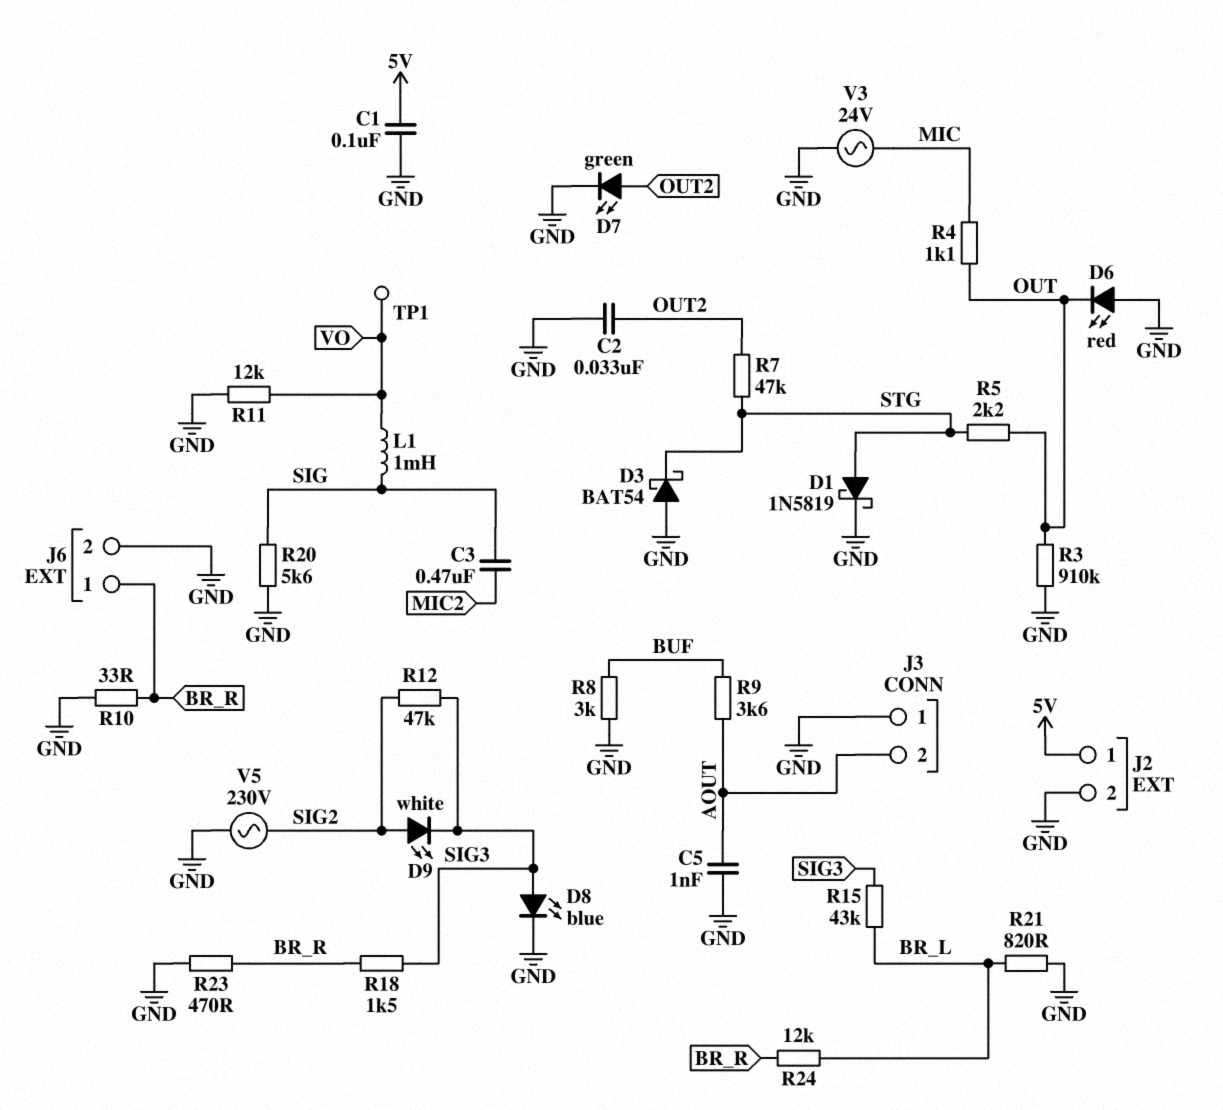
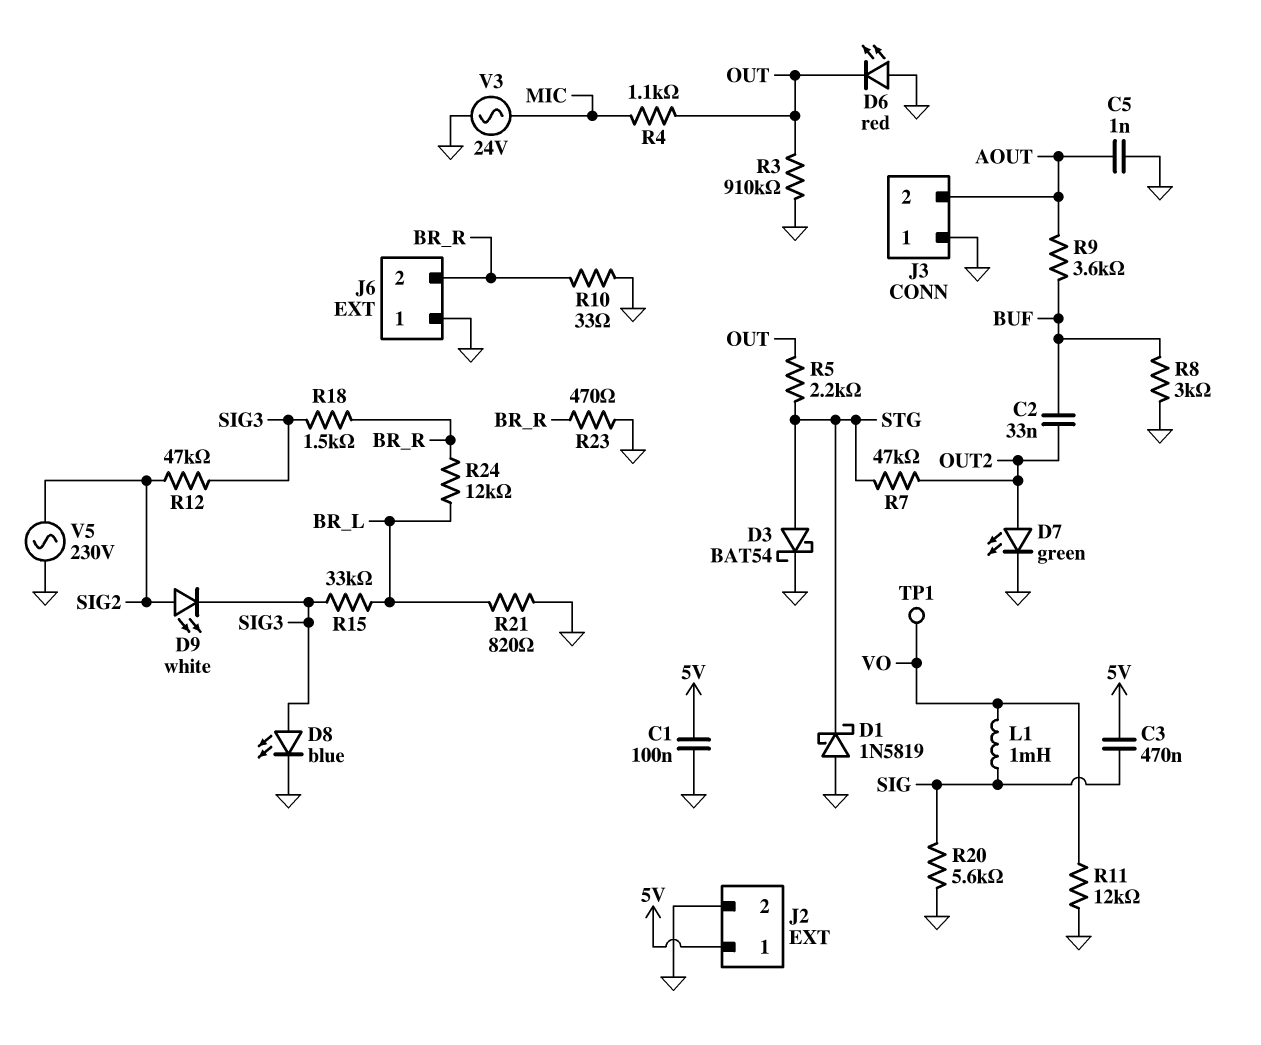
C2: 33nF (GND, OUT2) -> 33nF (BUF, OUT2)
C3: 470nF (MIC2, SIG) -> 470nF (5V, SIG)
D1: schottky 1N5819 (A STG, K GND) -> schottky 1N5819 (A GND, K STG)
D3: schottky BAT54 (A GND, K STG) -> schottky BAT54 (A STG, K GND)
J6 pin 1: BR_R -> GND
J6 pin 2: GND -> BR_R
R15: 43k (BR_L, SIG3) -> 33k (BR_L, SIG3)

